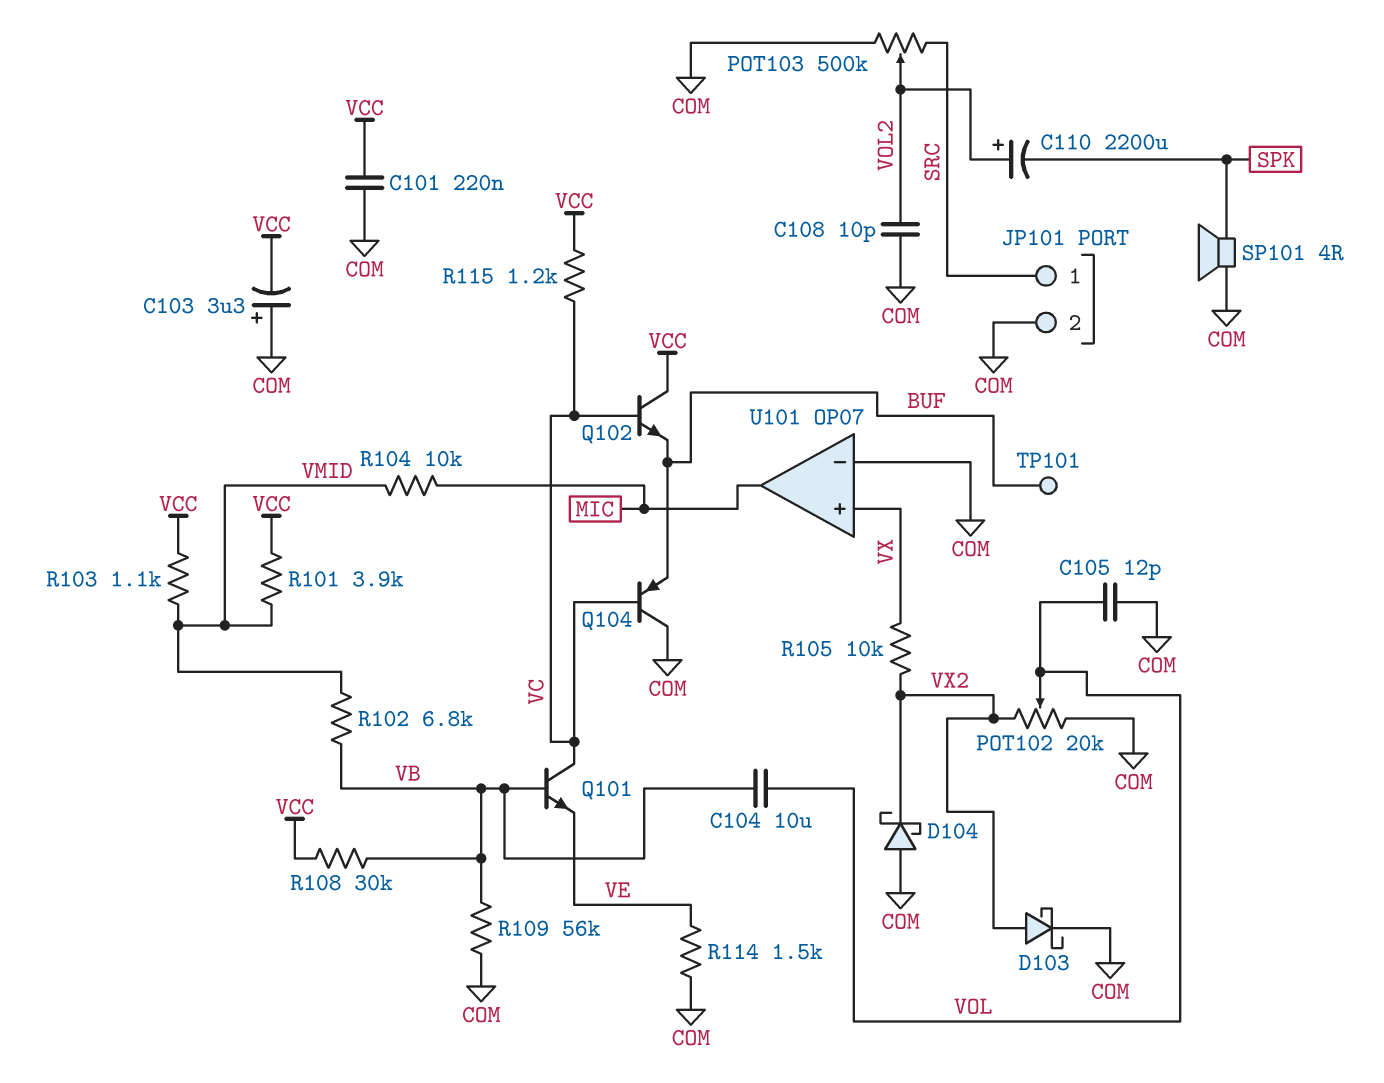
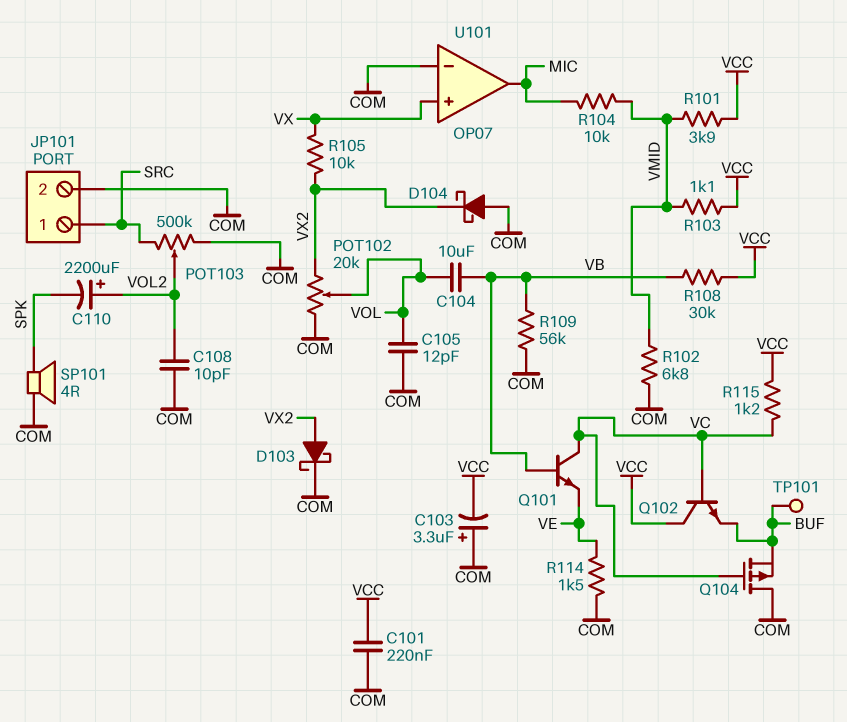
Q104: PNP (B VC, C COM, E BUF) -> PMOS (G VC, D COM, S BUF)
R102: 6.8k (VB, VMID) -> 6.8k (COM, VMID)

